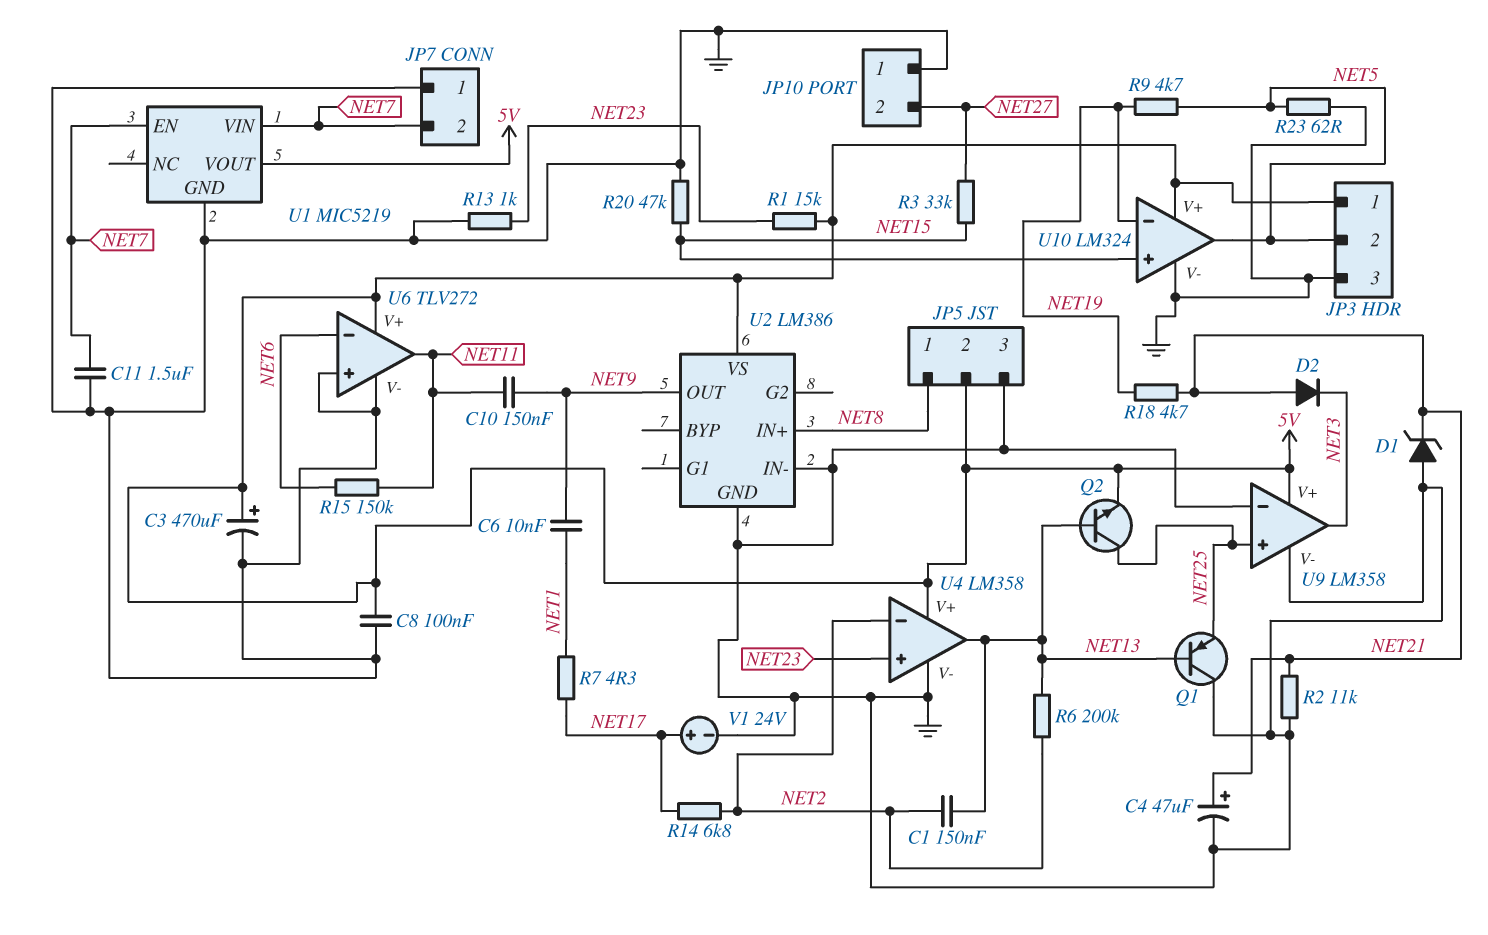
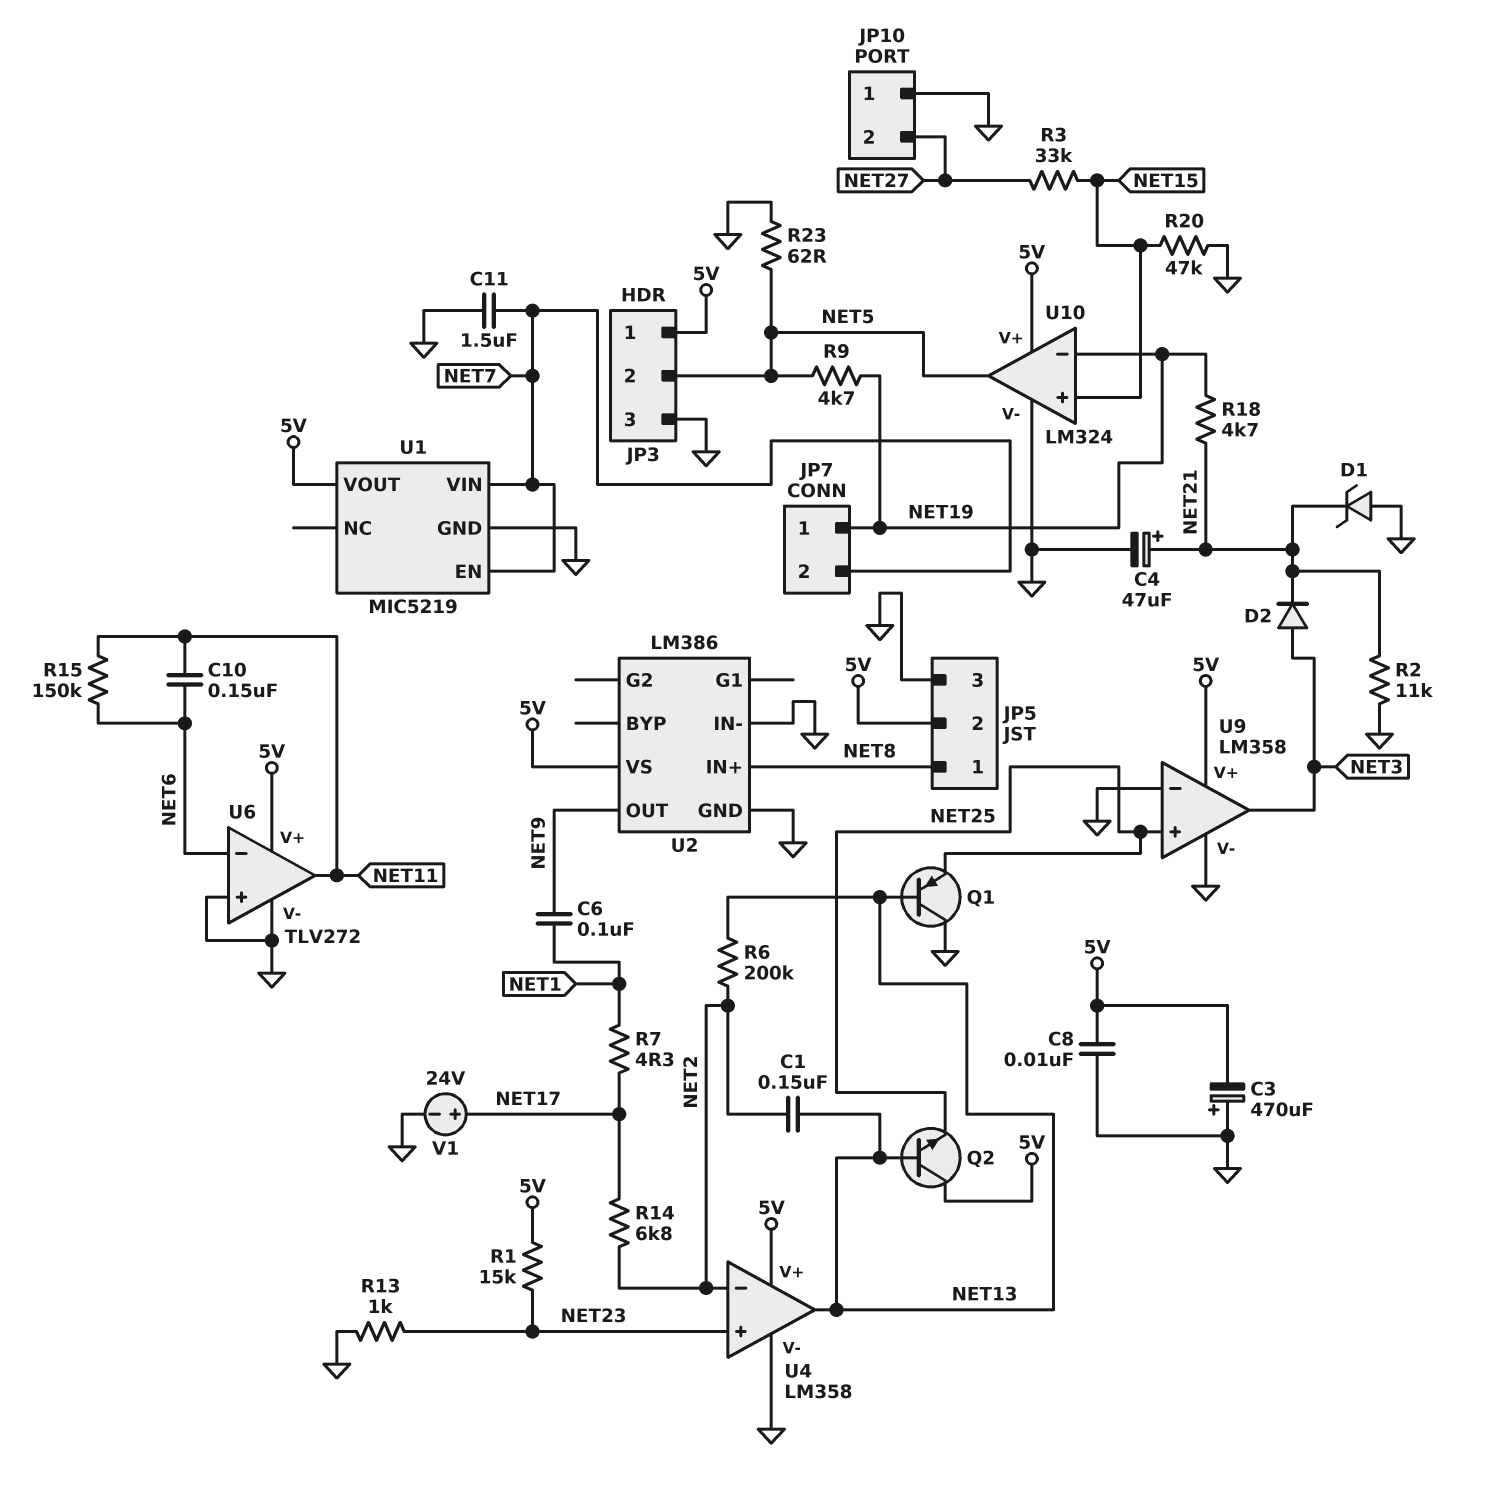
C3: 470uF (plus 5V, minus GND) -> 470uF (plus GND, minus 5V)
C6: 10nF (NET1, NET9) -> 100nF (NET1, NET9)
C8: 100nF (5V, GND) -> 10nF (5V, GND)
C10: 150nF (NET9, NET11) -> 150nF (NET6, NET11)
D2: diode (A NET21, K NET3) -> diode (A NET3, K NET21)
JP7 pin 1: GND -> NET19
Q2: NPN (B NET13, C NET25, E 5V) -> NPN (B NET13, C 5V, E NET25)

